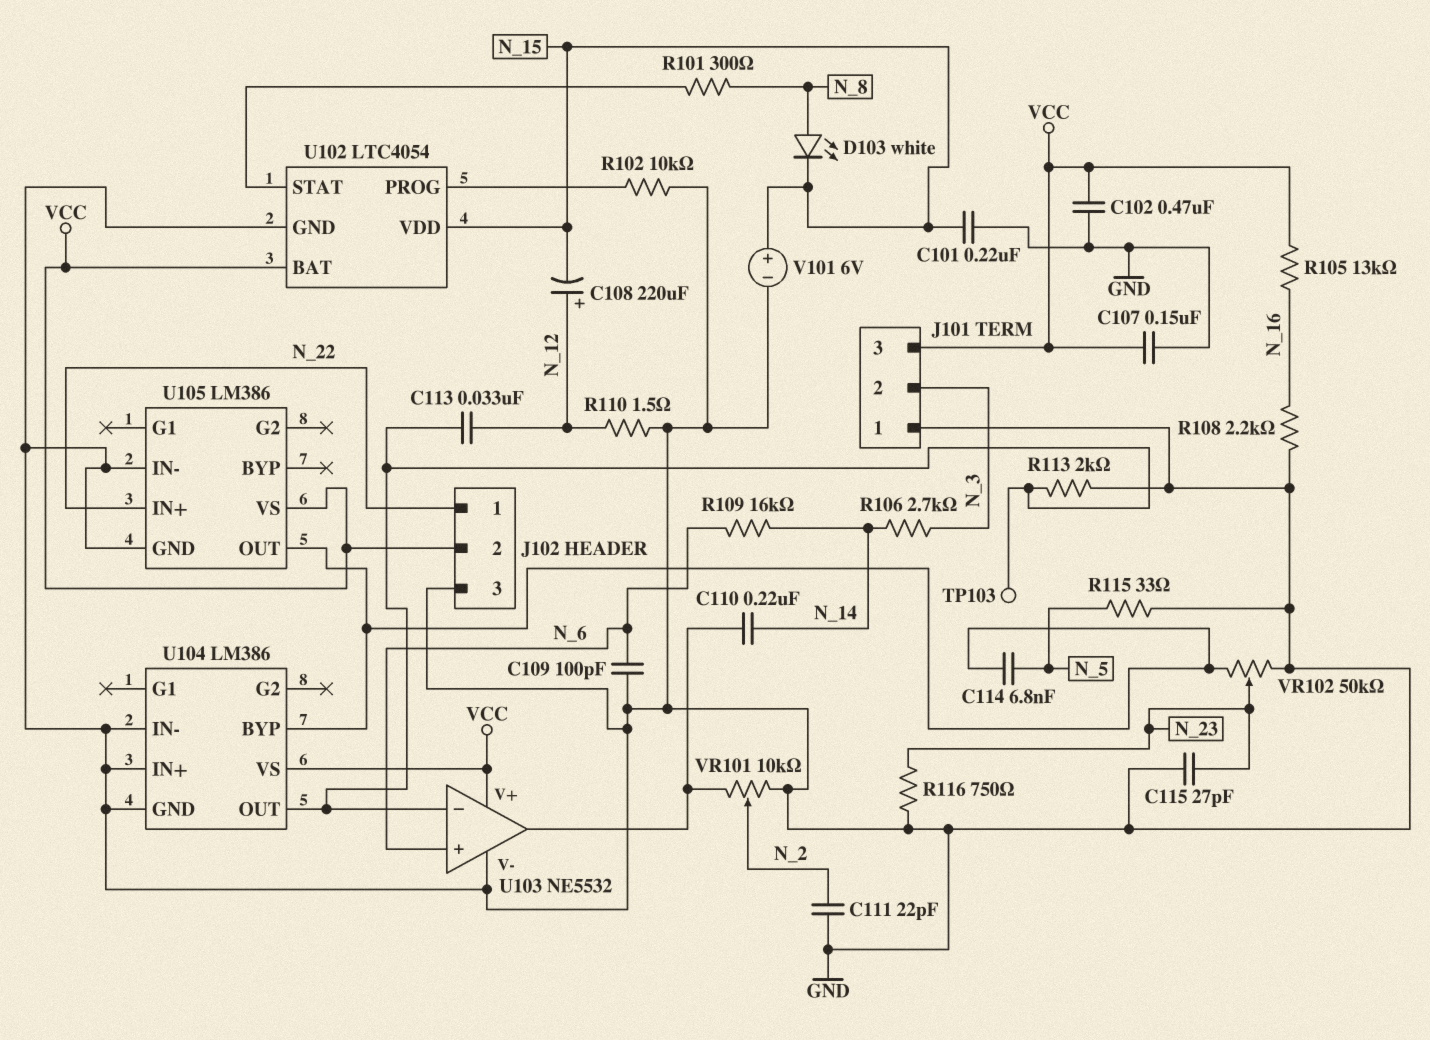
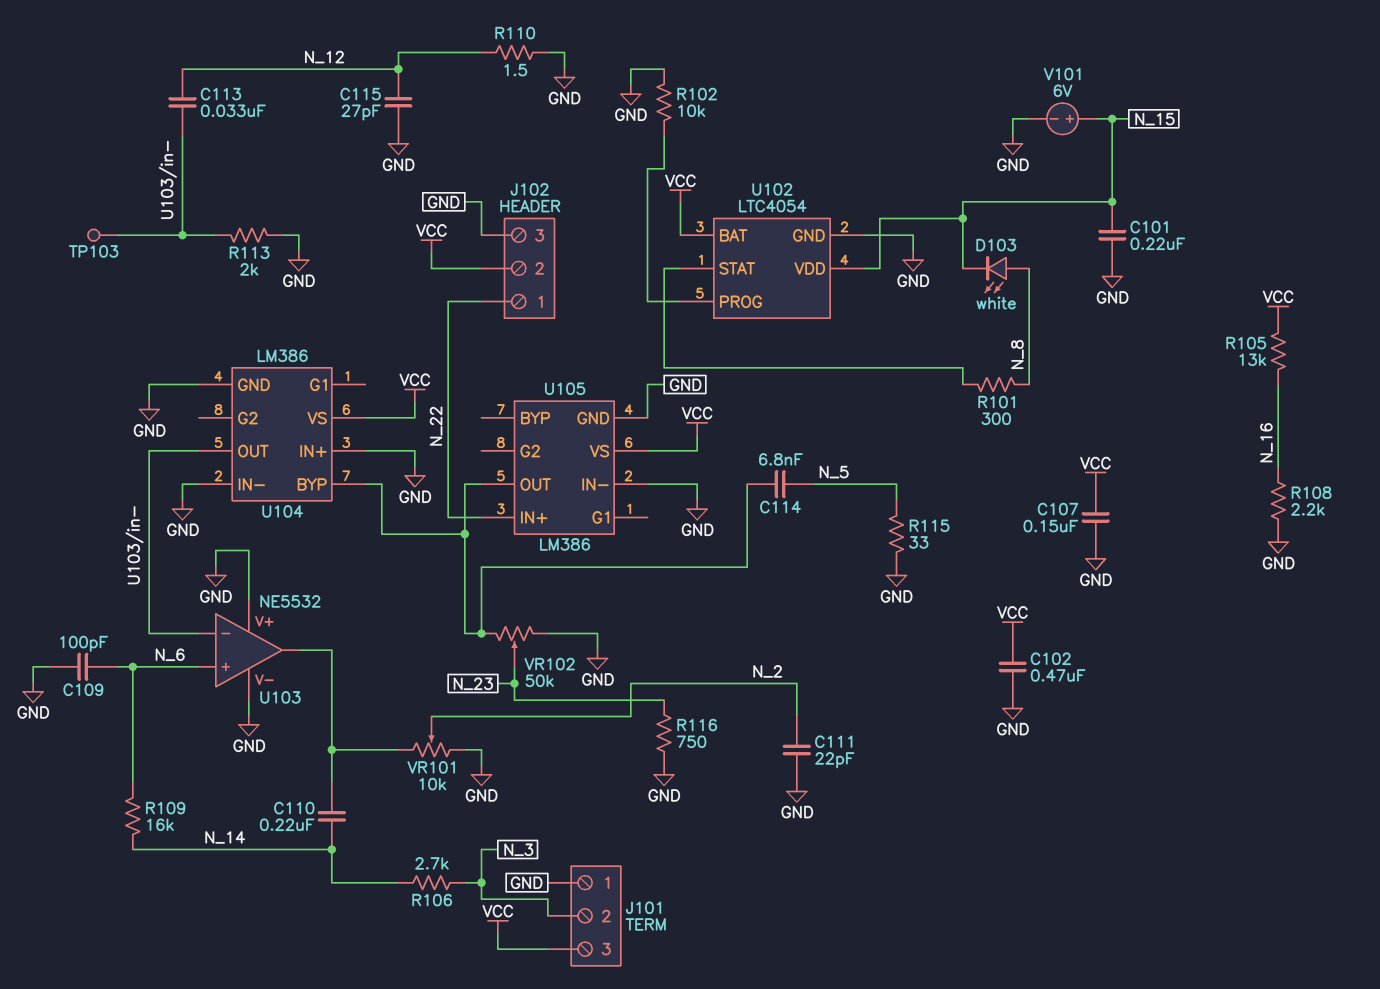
C108: 220uF (plus N_12, minus N_15) -> none
C115: 27pF (GND, N_23) -> 27pF (GND, N_12)
U103 pin V+: VCC -> GND

